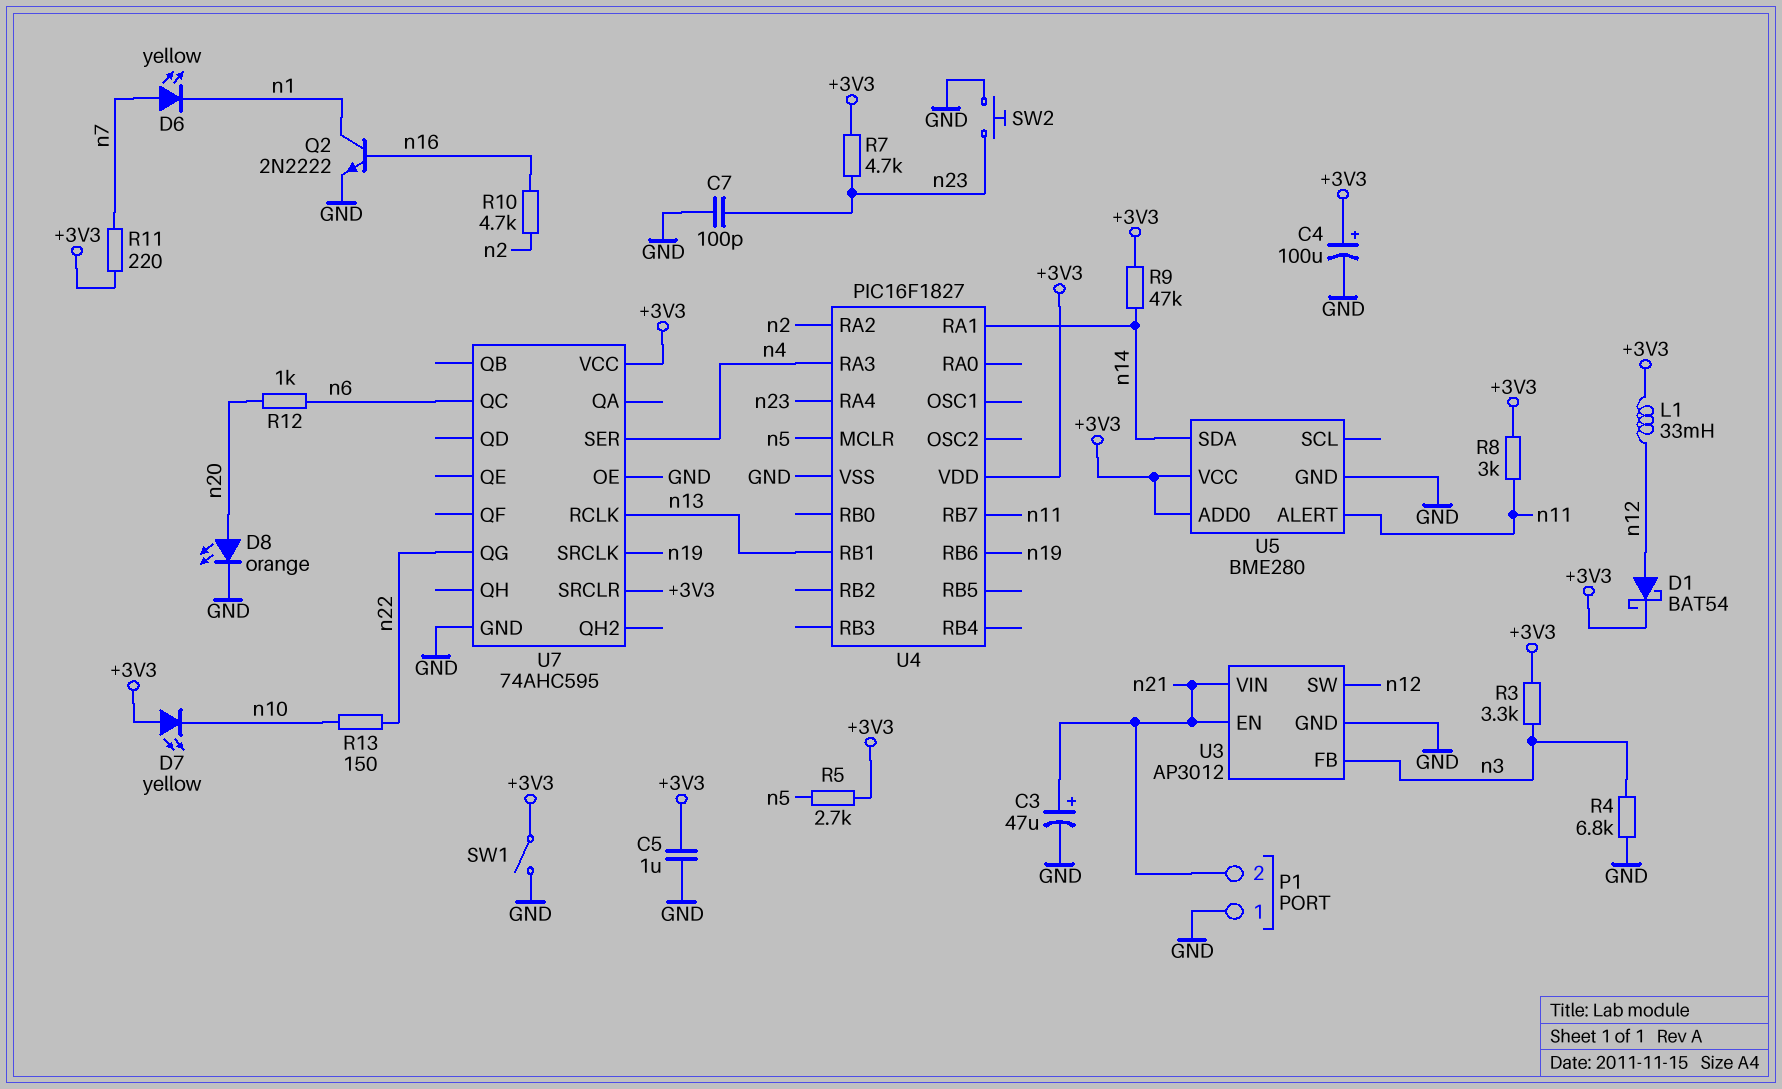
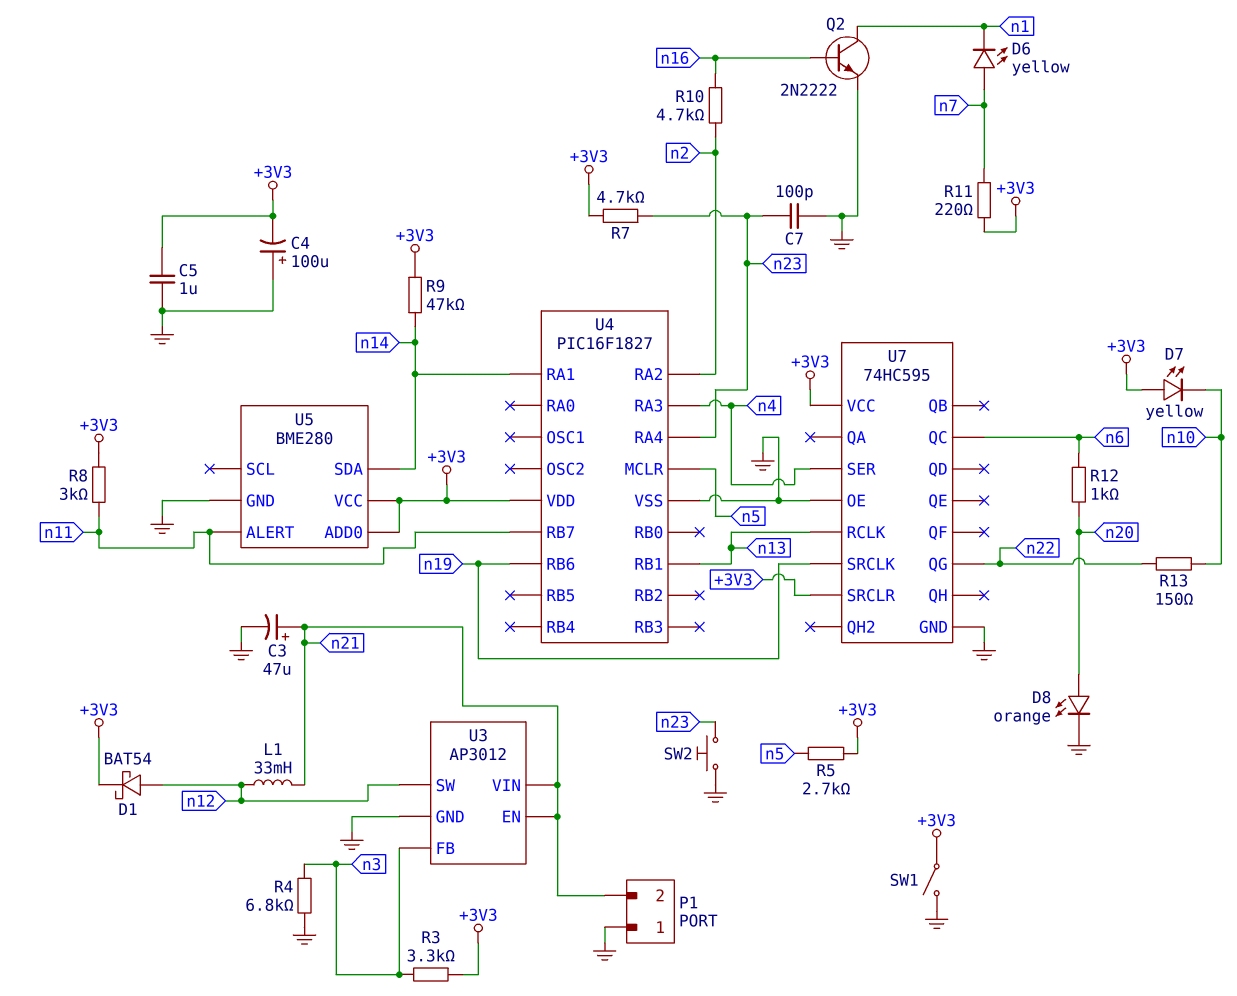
C4: 100uF (plus +3V3, minus GND) -> 100uF (plus GND, minus +3V3)
L1: 33mH (+3V3, n12) -> 33mH (n12, n21)
U7: 74AHC595 -> 74HC595

